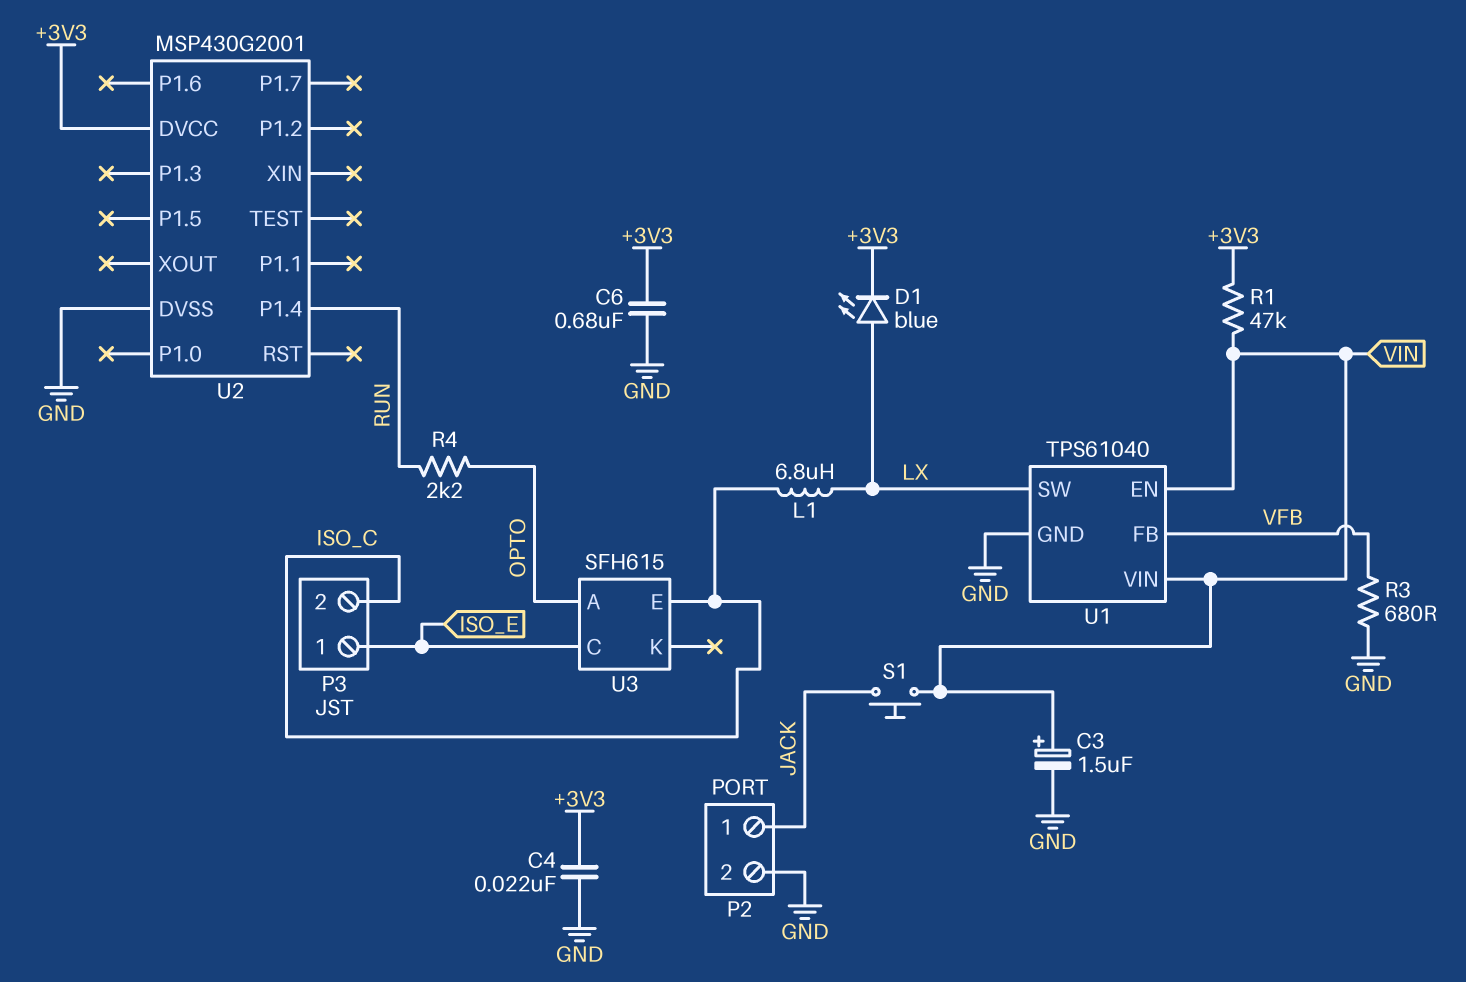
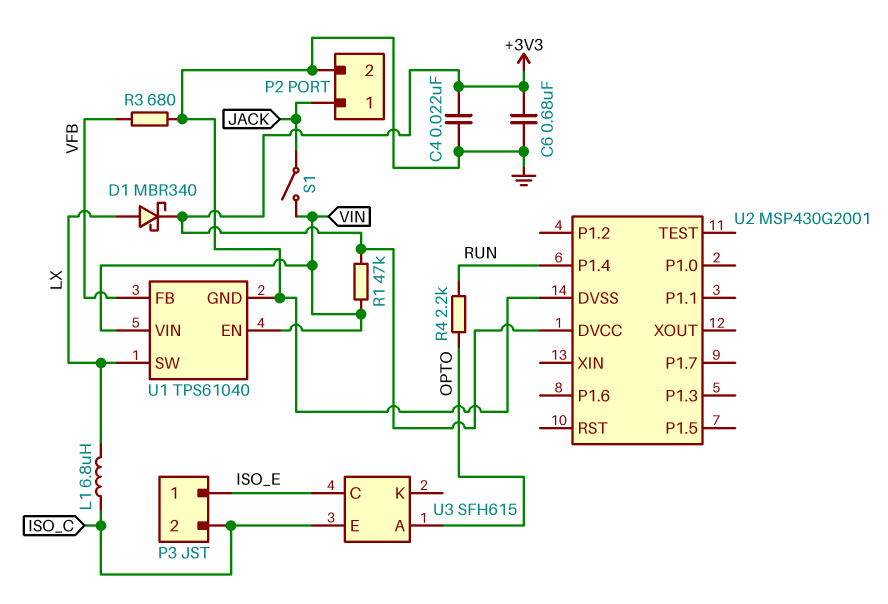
C3: 1.5uF (plus VIN, minus GND) -> none
D1: LED blue (A LX, K +3V3) -> schottky MBR340 (A LX, K +3V3)
S1: button (JACK, VIN) -> switch (JACK, VIN)

